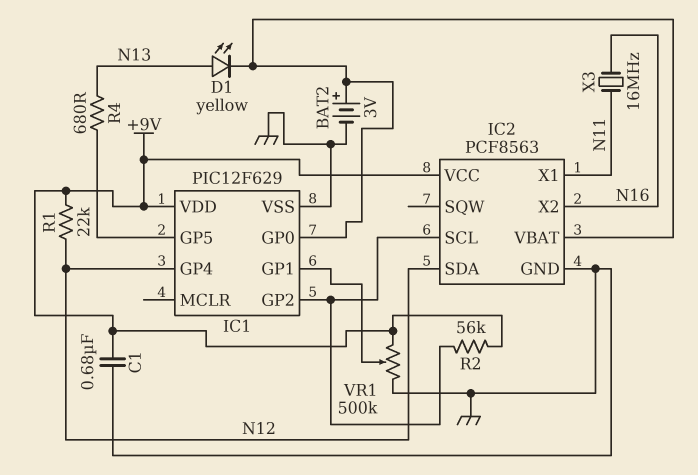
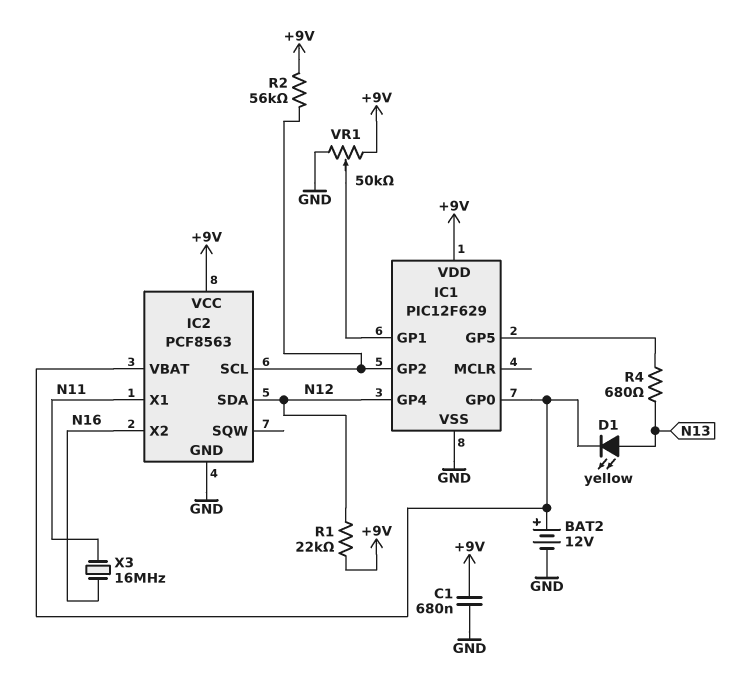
BAT2: 3V (plus IC1/GP0, minus GND) -> 12V (plus IC1/GP0, minus GND)
VR1: 500k (+9V, GND, wiper IC1/GP1) -> 50k (+9V, GND, wiper IC1/GP1)

